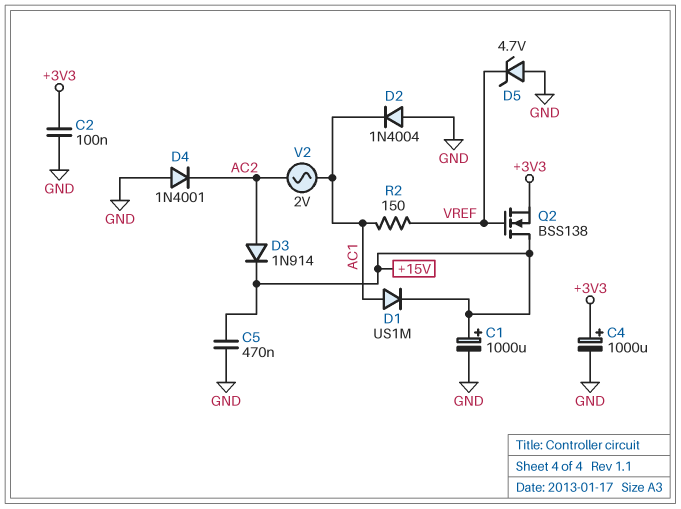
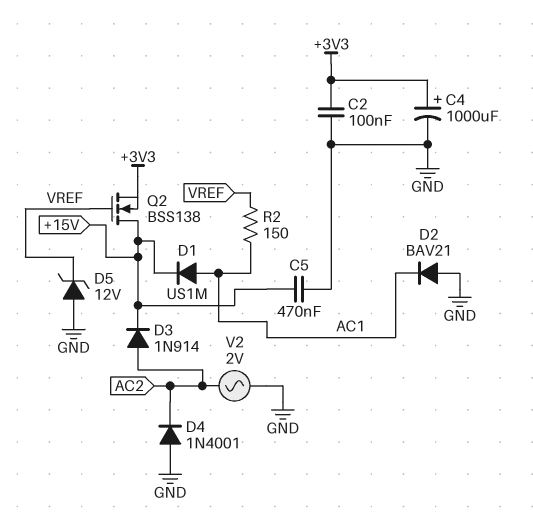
C1: 1000uF (plus +15V, minus GND) -> none
D2: diode 1N4004 (A GND, K AC1) -> diode BAV21 (A GND, K AC1)
D5: zener 4.7V (A GND, K VREF) -> zener 12V (A GND, K VREF)
V2: AC 2V (AC1, AC2) -> AC 2V (AC2, GND)

